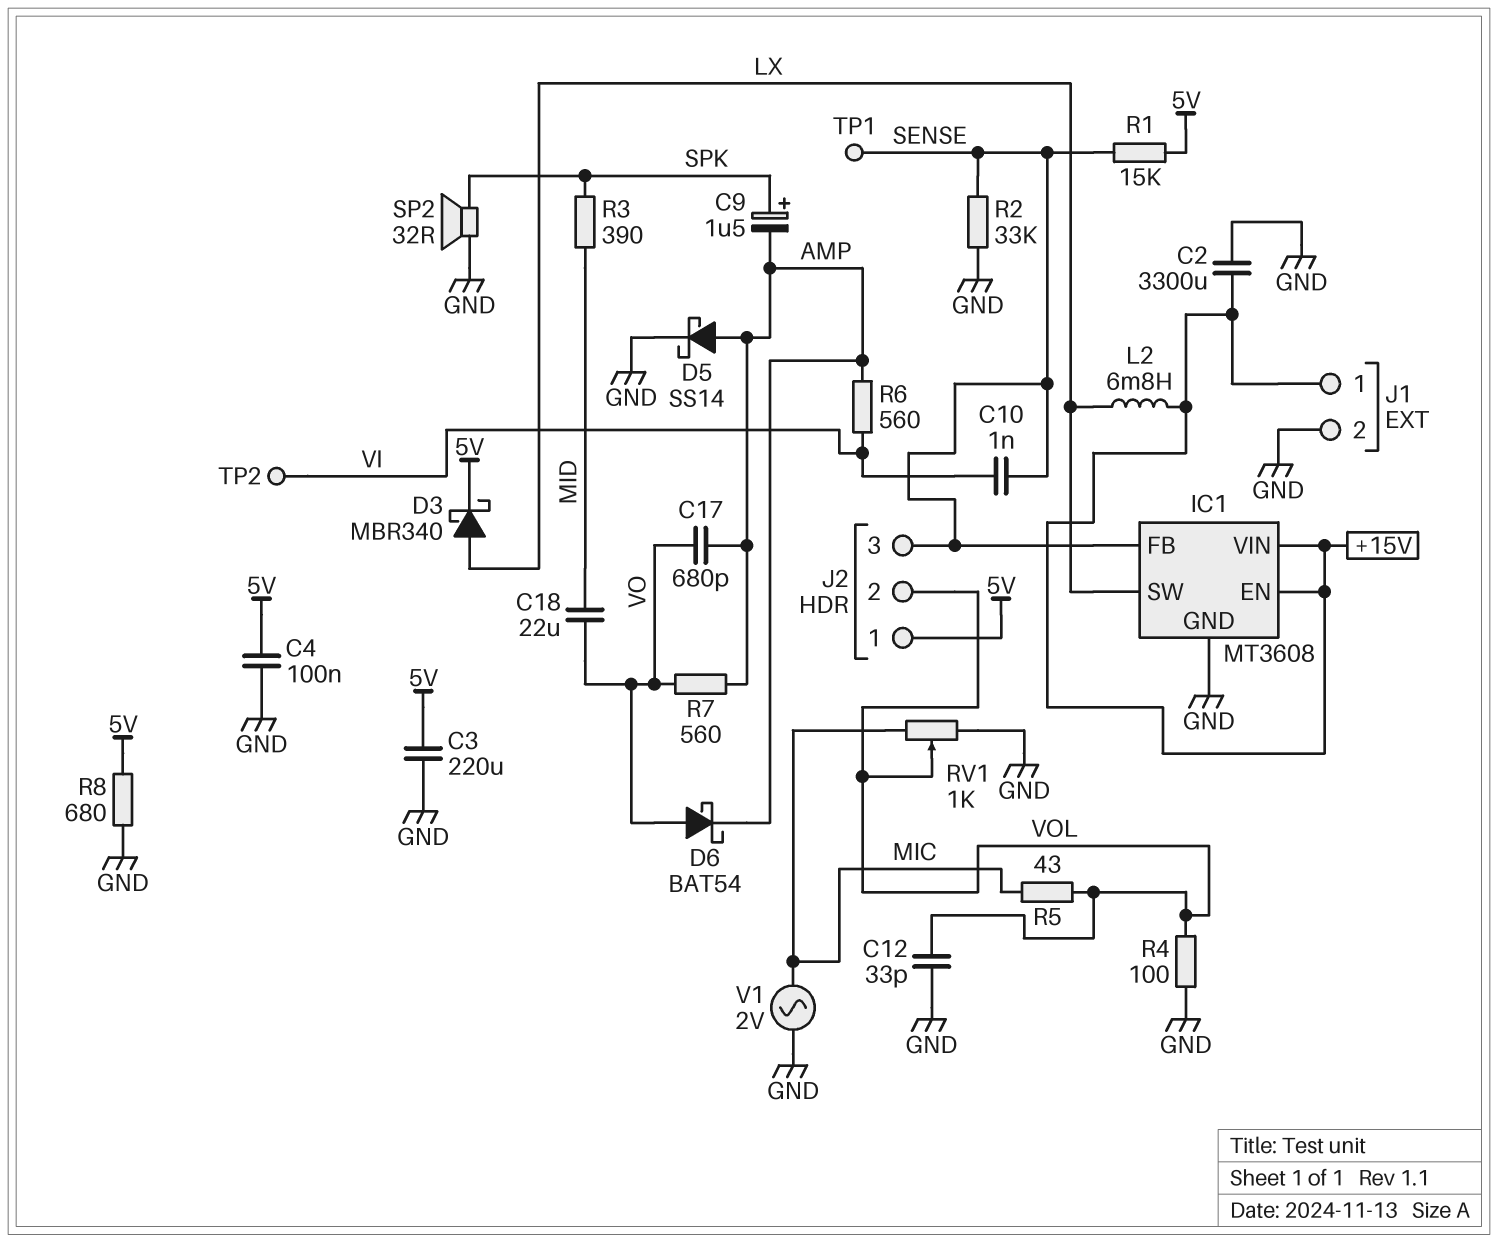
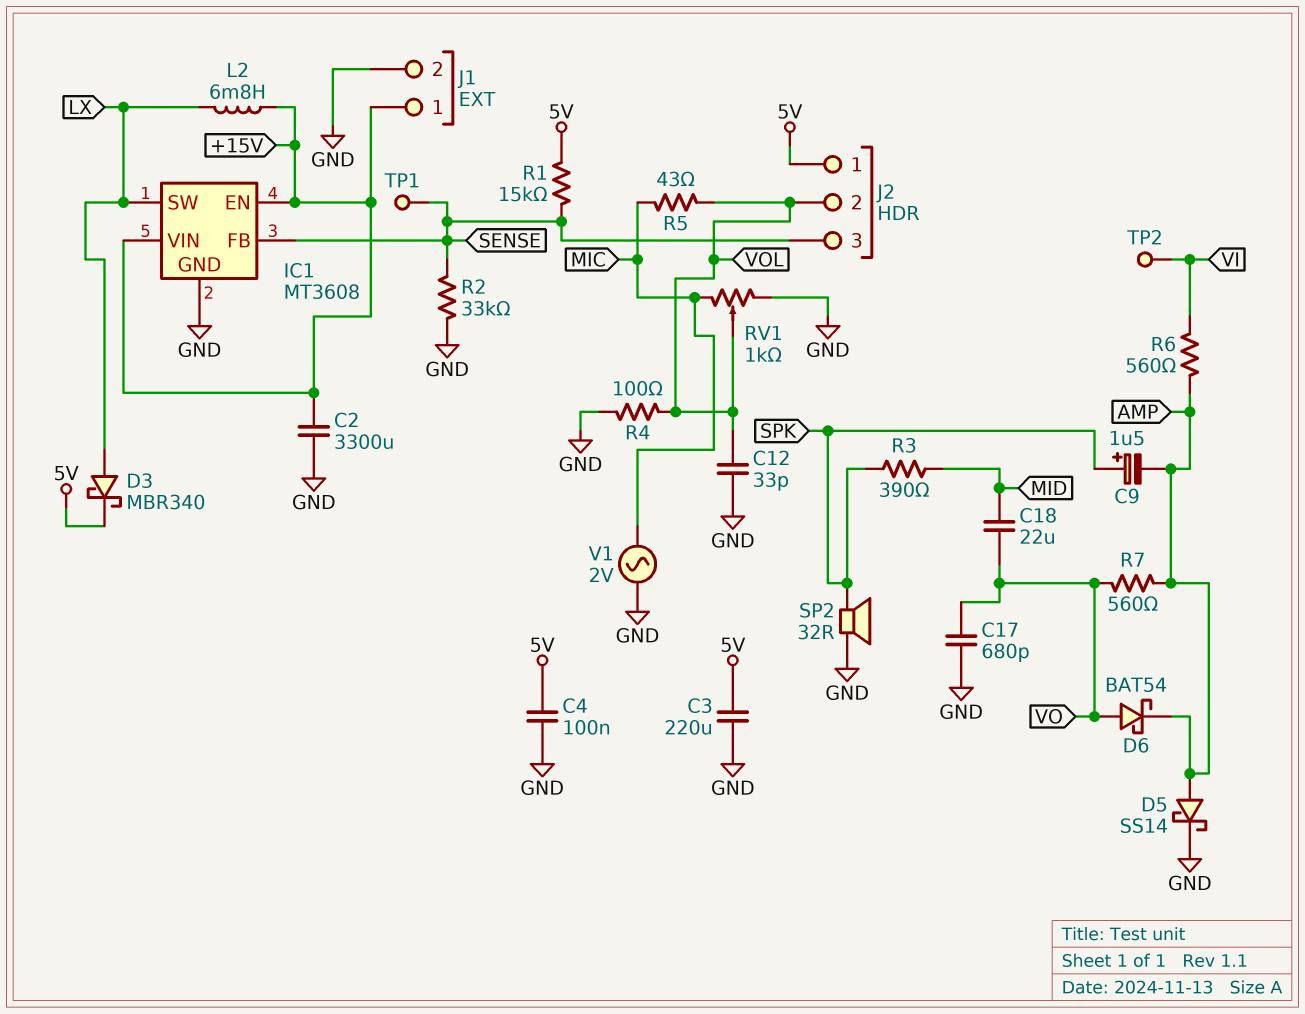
C10: 1nF (SENSE, VI) -> none
C17: 680pF (AMP, VO) -> 680pF (GND, VO)
R8: 680 (5V, GND) -> none

